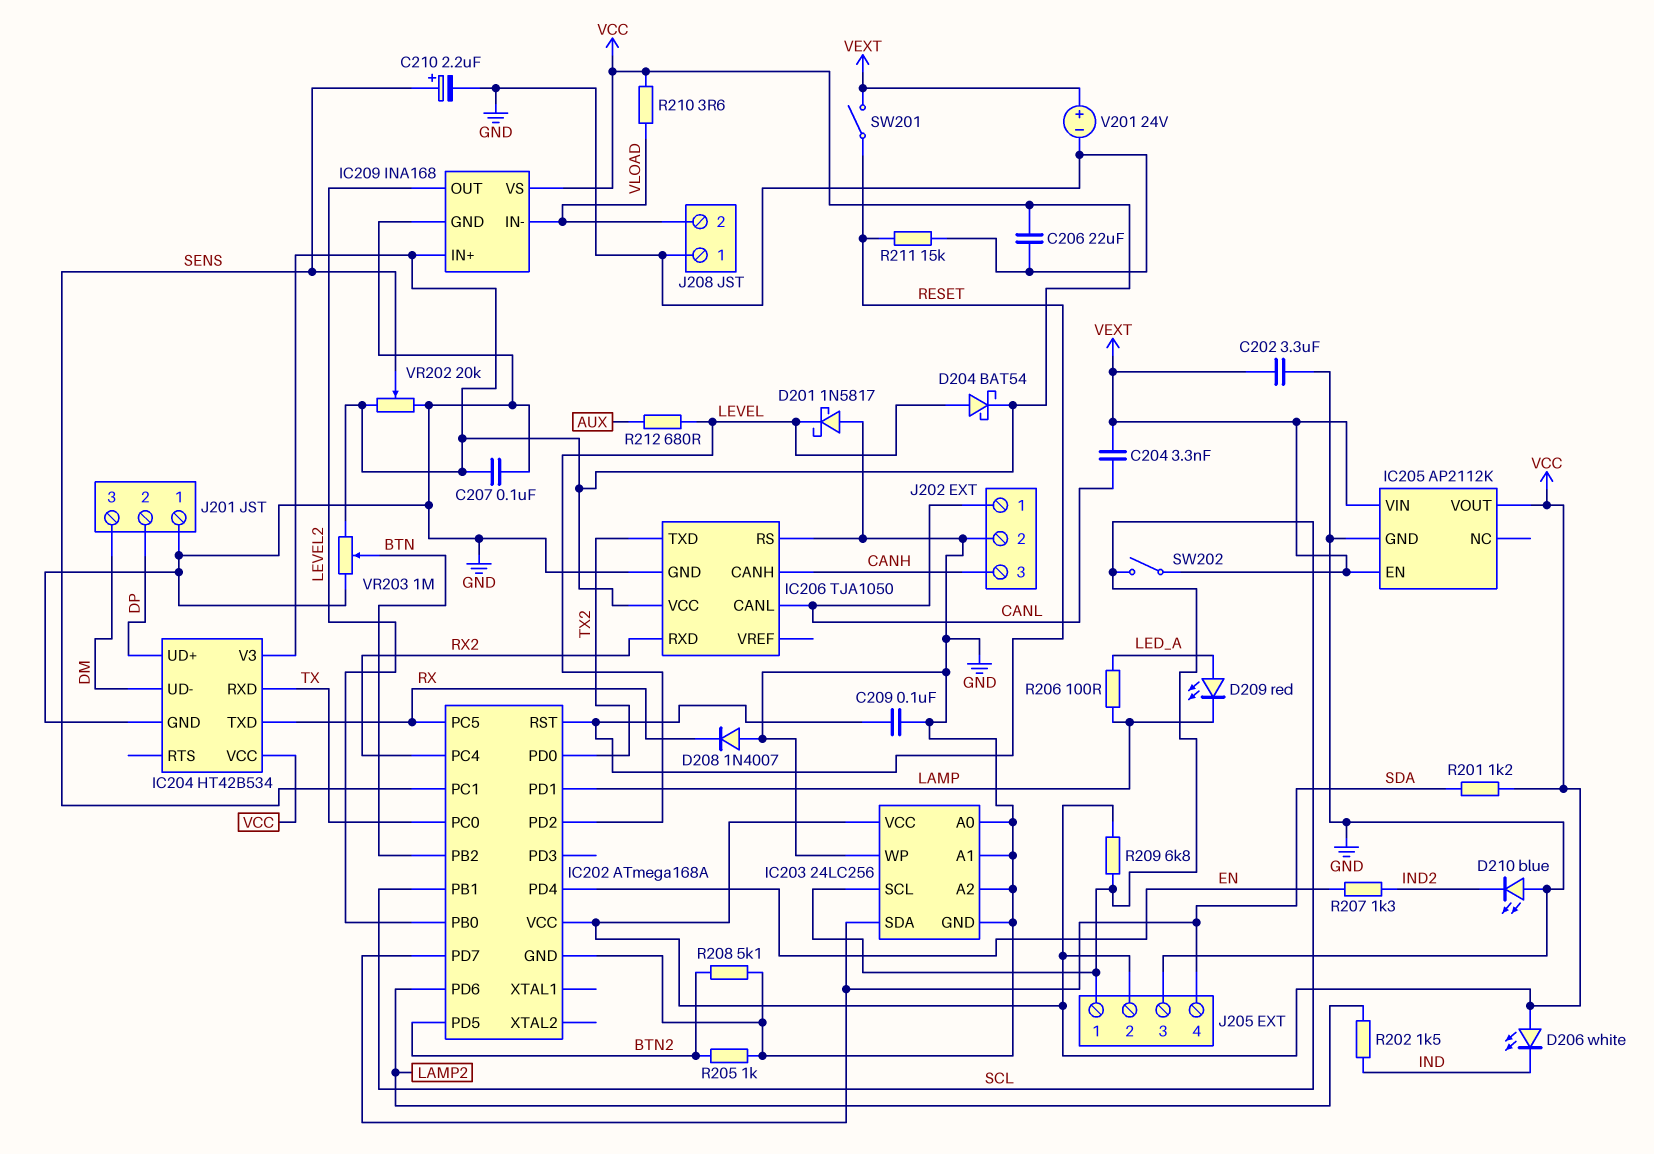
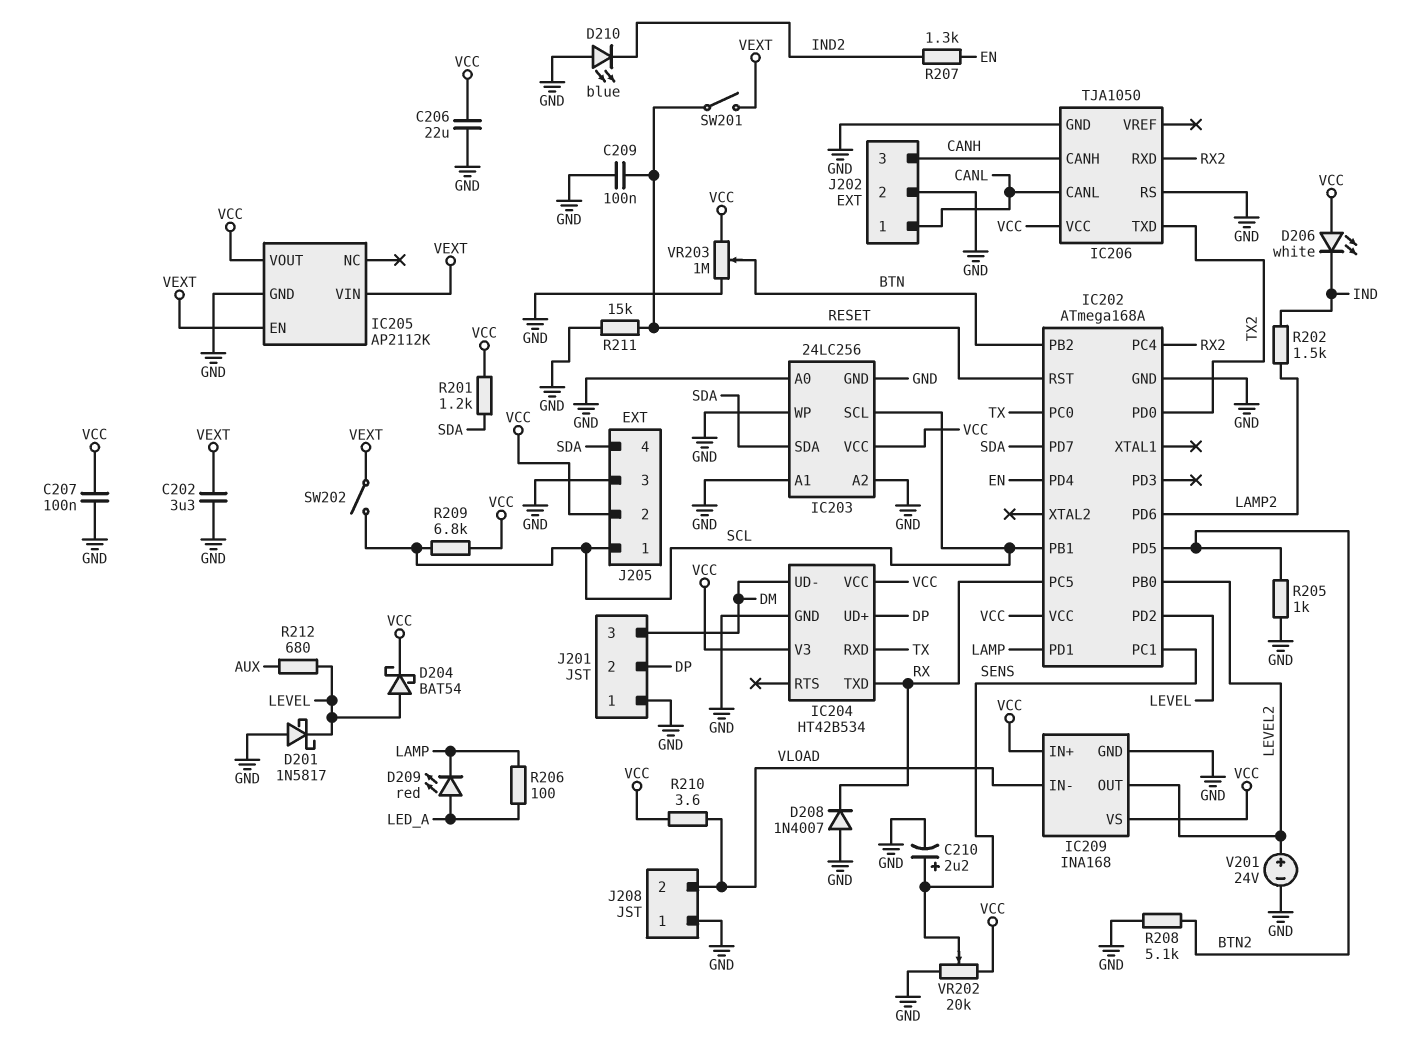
C204: 3.3nF (CANL, VEXT) -> none
V201: 24V (plus VEXT, minus GND) -> 24V (plus LEVEL2, minus GND)

